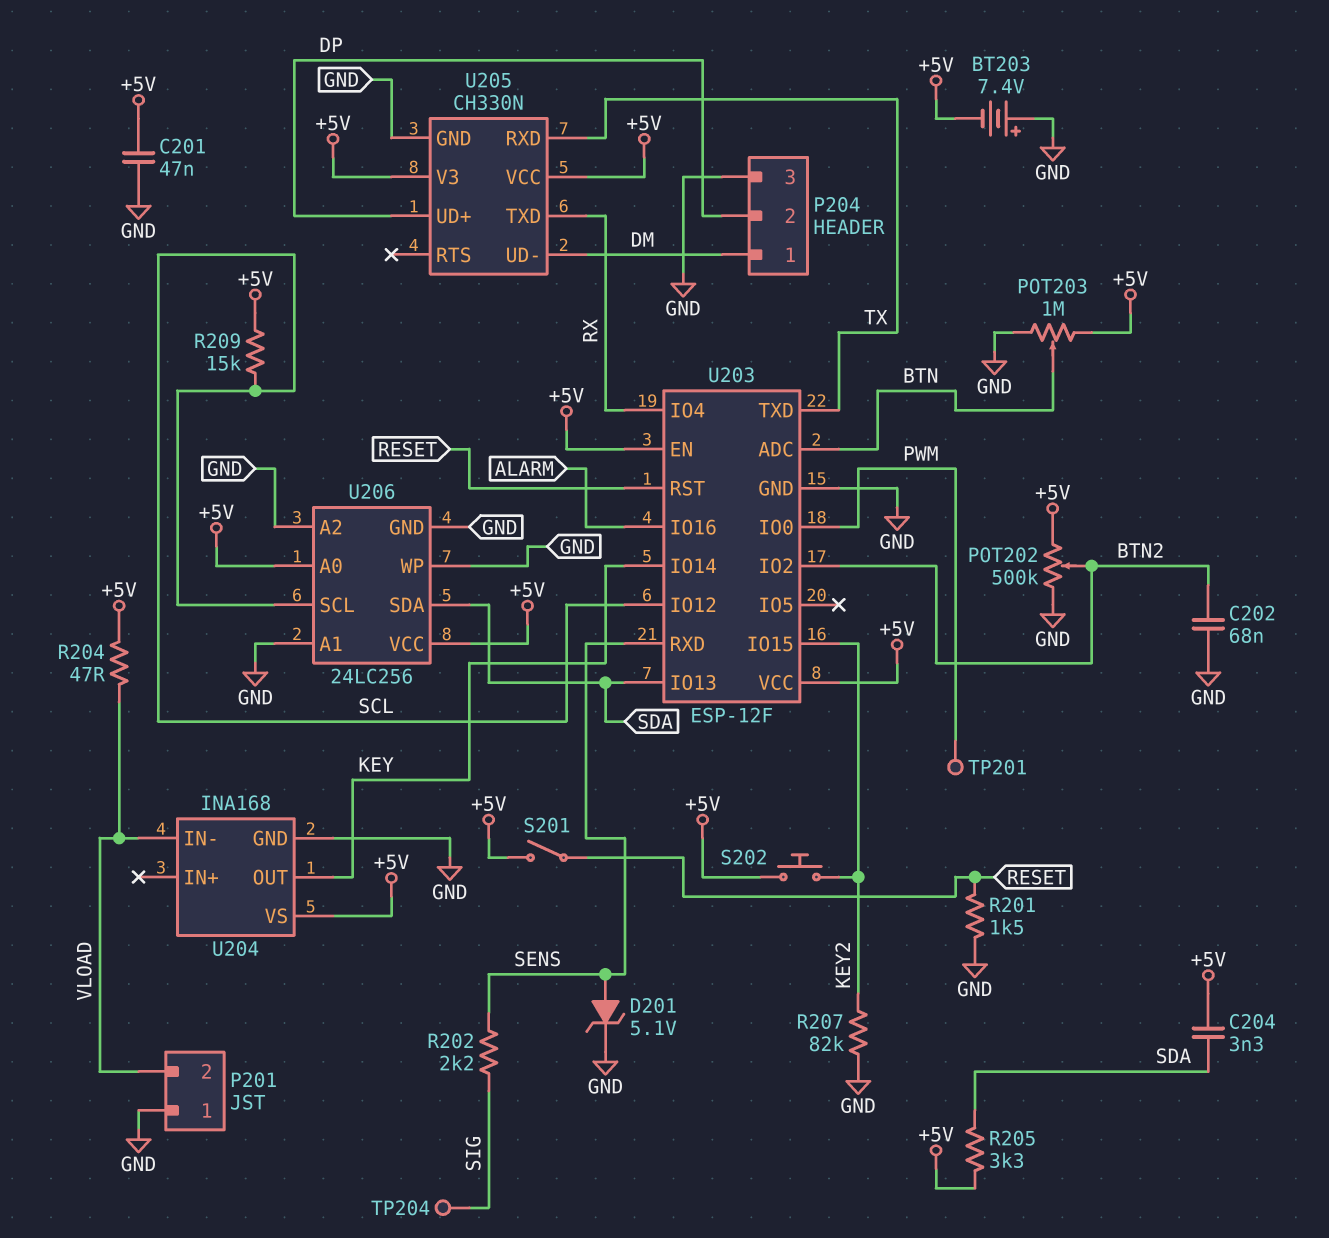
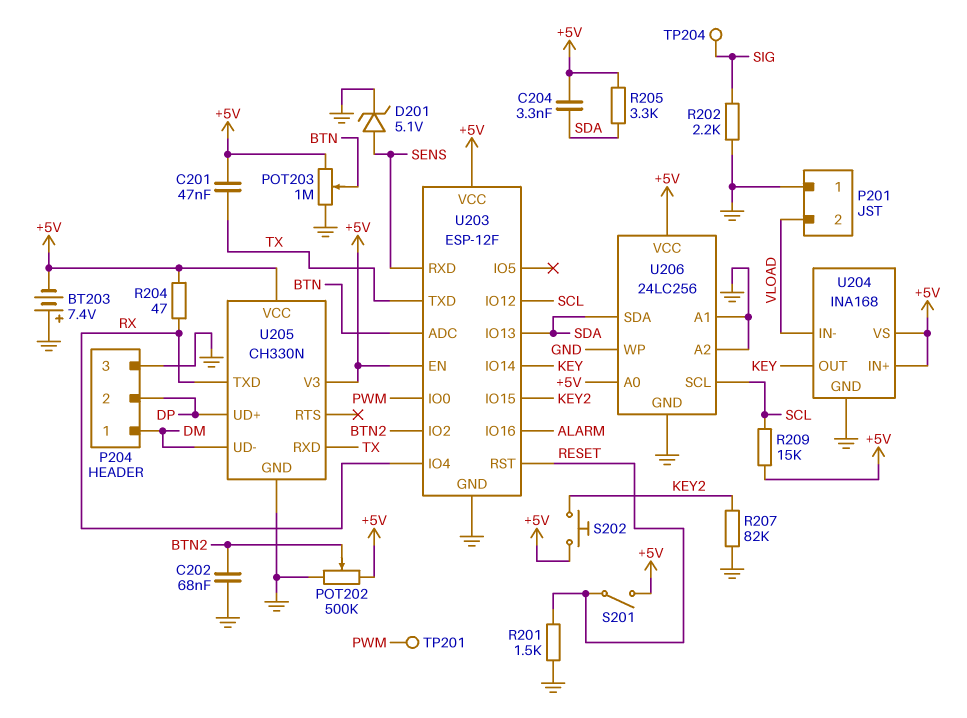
C201: 47nF (+5V, GND) -> 47nF (+5V, TX)
R202: 2.2k (SENS, SIG) -> 2.2k (GND, SIG)
R204: 47 (+5V, VLOAD) -> 47 (+5V, RX)
U204 pin IN+: none -> +5V

